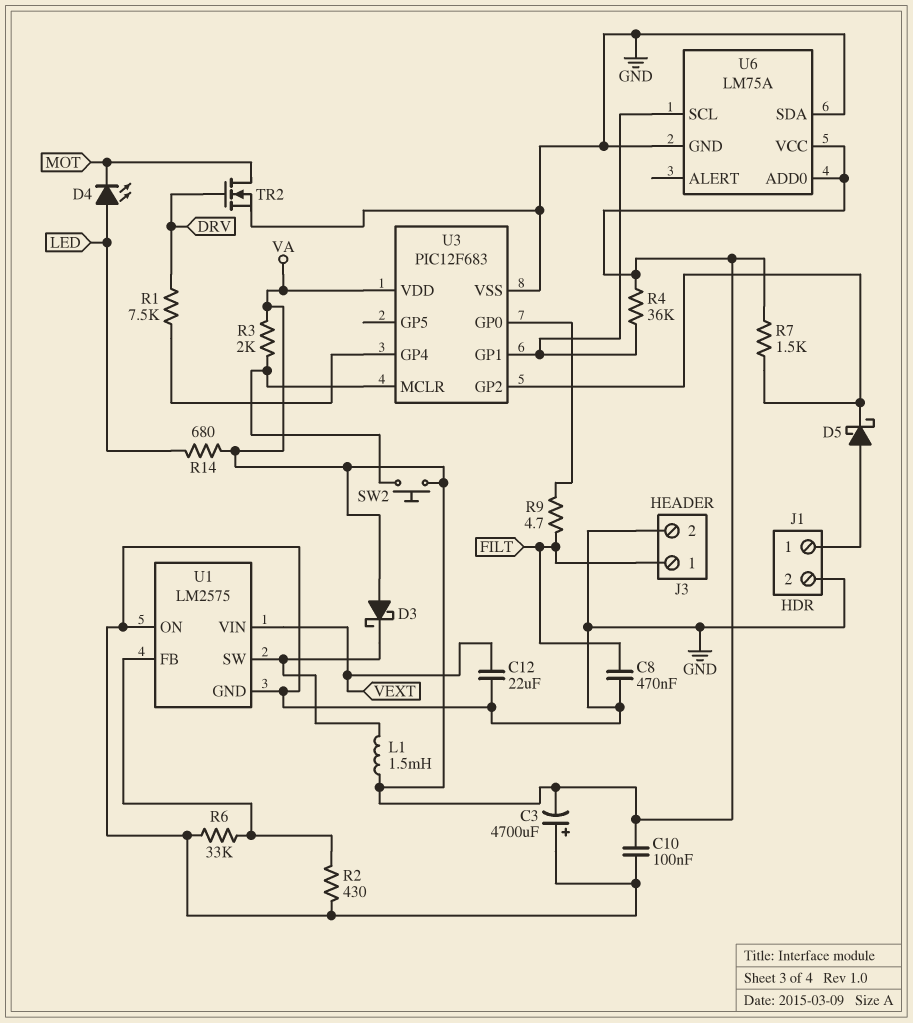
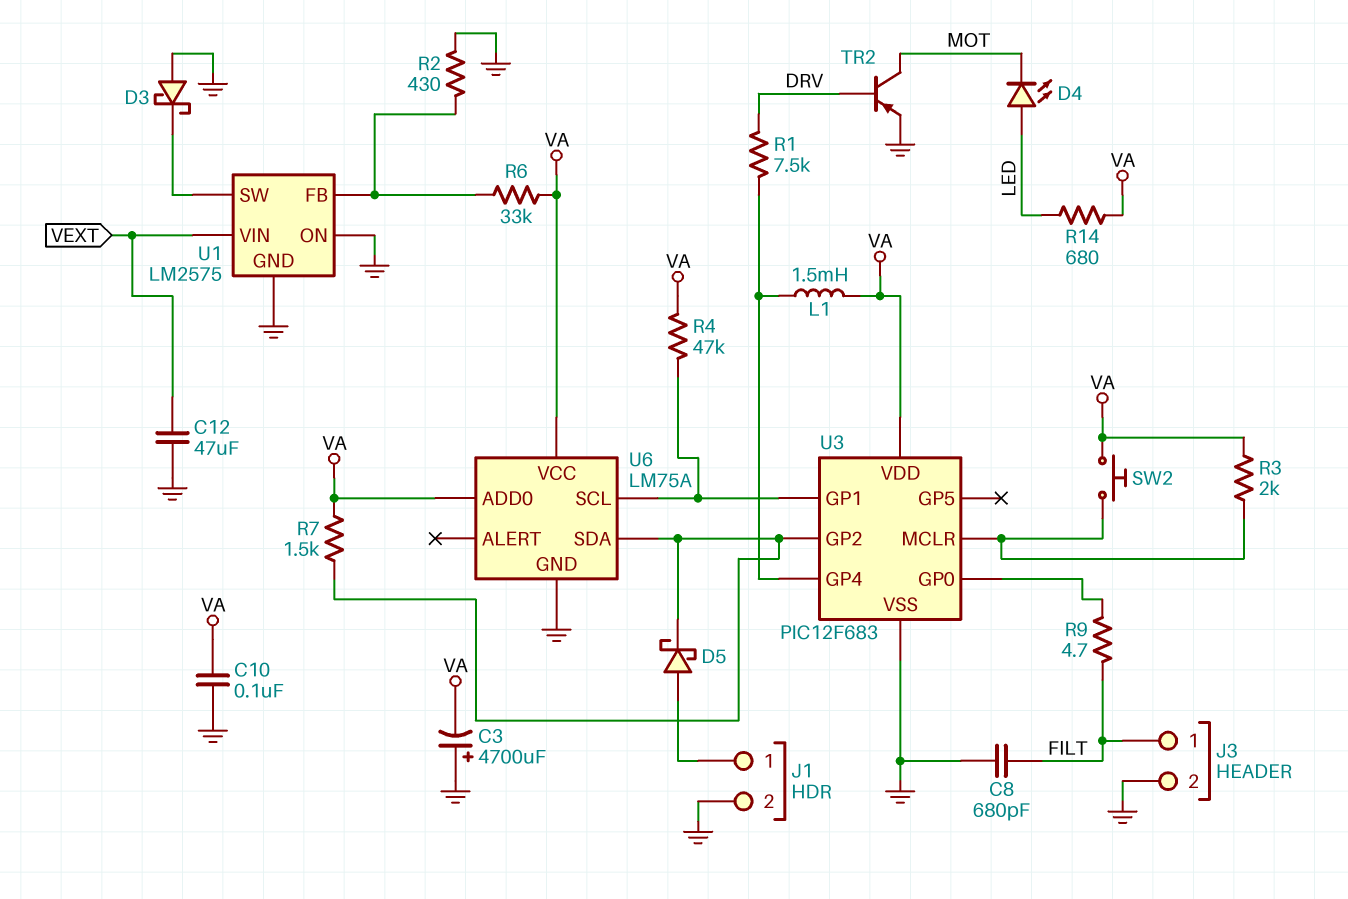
C8: 470nF (FILT, GND) -> 680pF (FILT, GND)
C12: 22uF (GND, VEXT) -> 47uF (GND, VEXT)
D3: schottky (A VA, K U1/SW) -> schottky (A GND, K U1/SW)
L1: 1.5mH (U1/SW, VA) -> 1.5mH (U3/GP4, VA)
R4: 36k (U3/GP1, VA) -> 47k (U3/GP1, VA)
R6: 33k (GND, U1/FB) -> 33k (U1/FB, VA)
TR2: NMOS (G DRV, D MOT, S GND) -> PNP (B DRV, C MOT, E GND)
U6 pin SDA: GND -> U3/GP2

